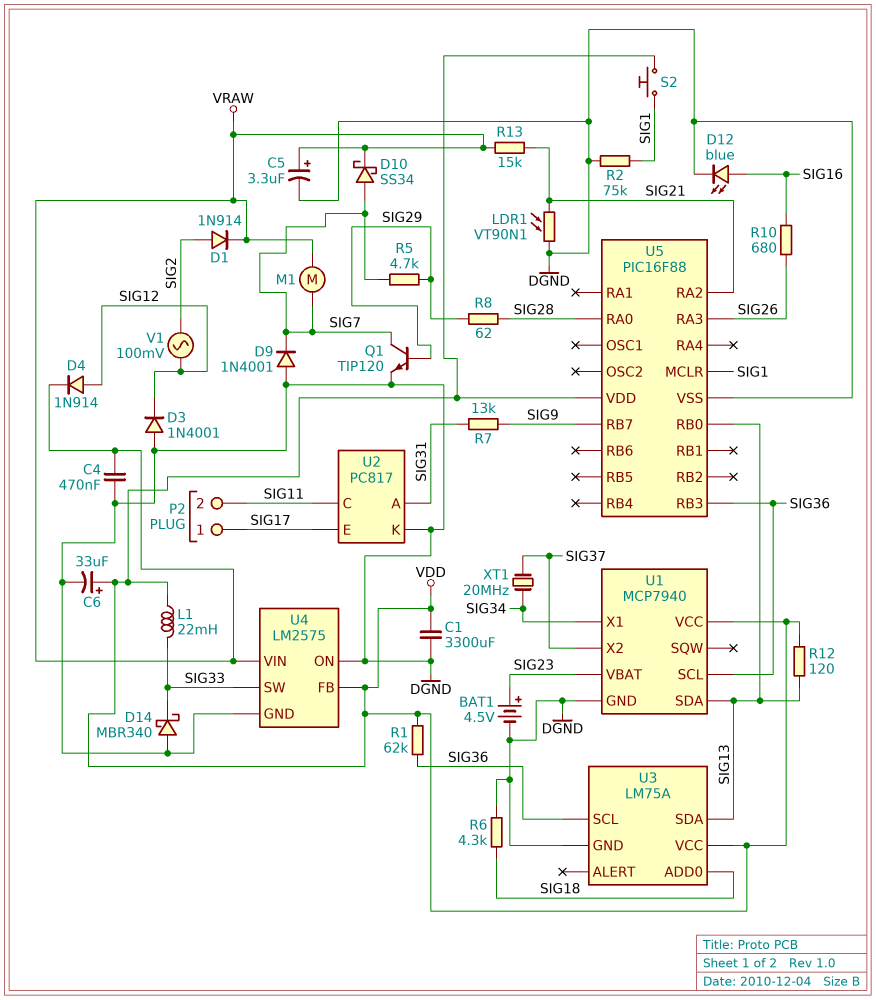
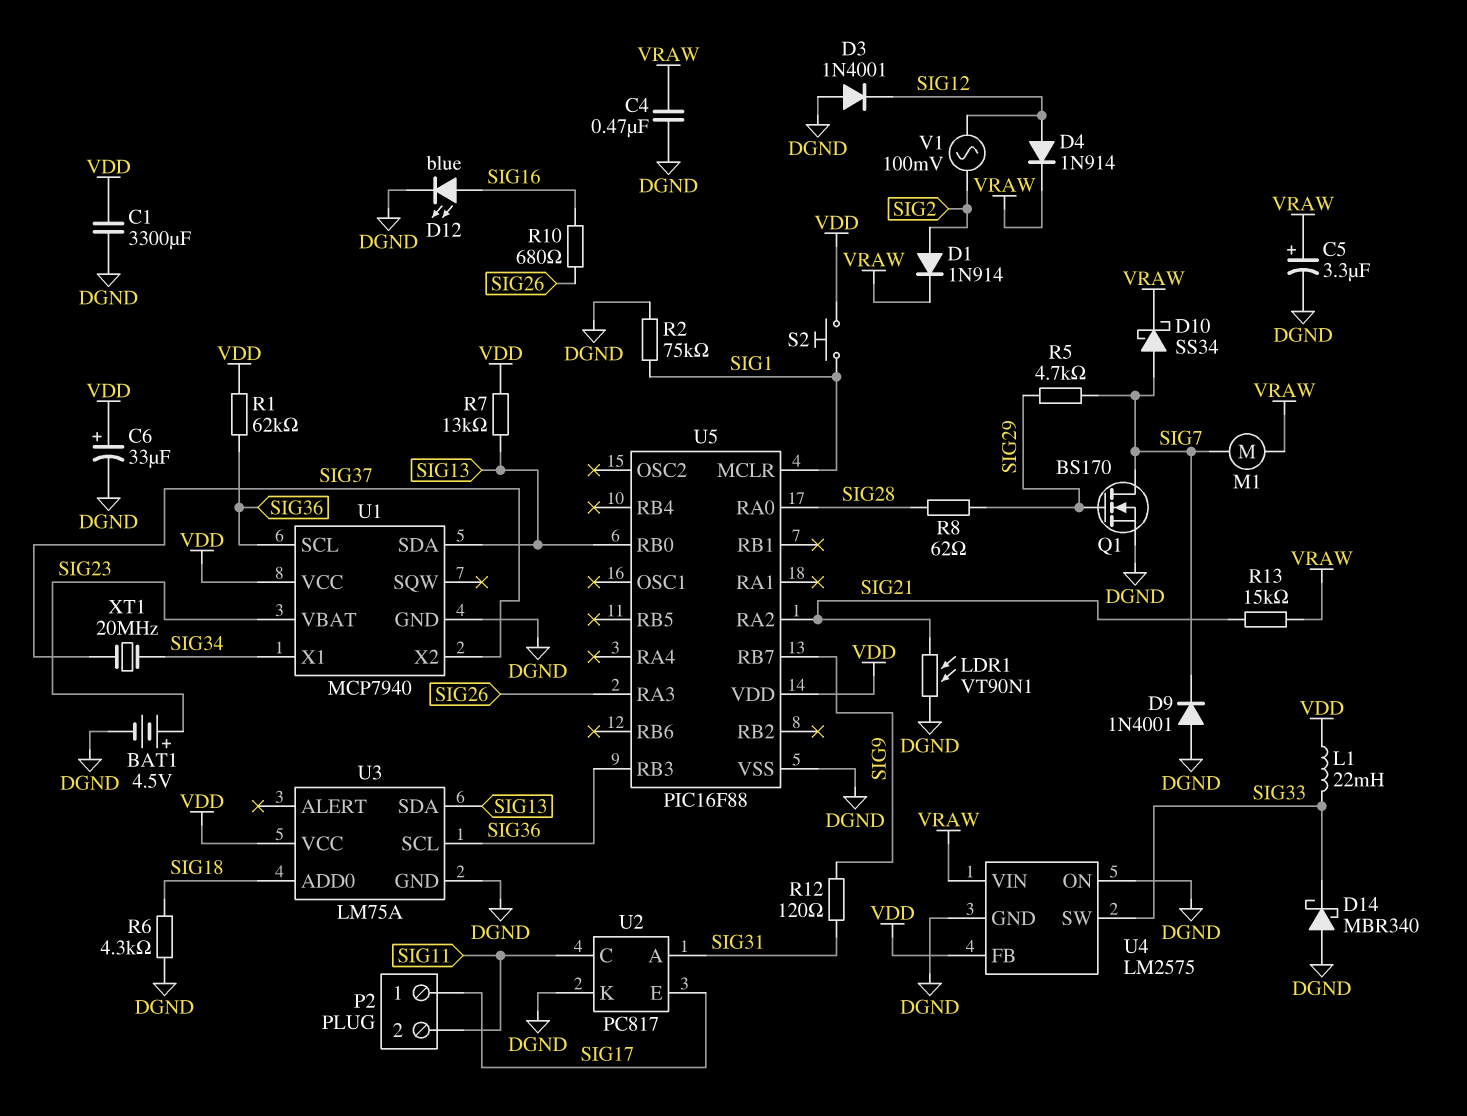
Q1: NPN TIP120 (B SIG29, C SIG7, E DGND) -> NMOS BS170 (G SIG29, D SIG7, S DGND)
R7: 13k (SIG9, SIG31) -> 13k (SIG13, VDD)
R12: 120 (SIG13, VDD) -> 120 (SIG9, SIG31)

